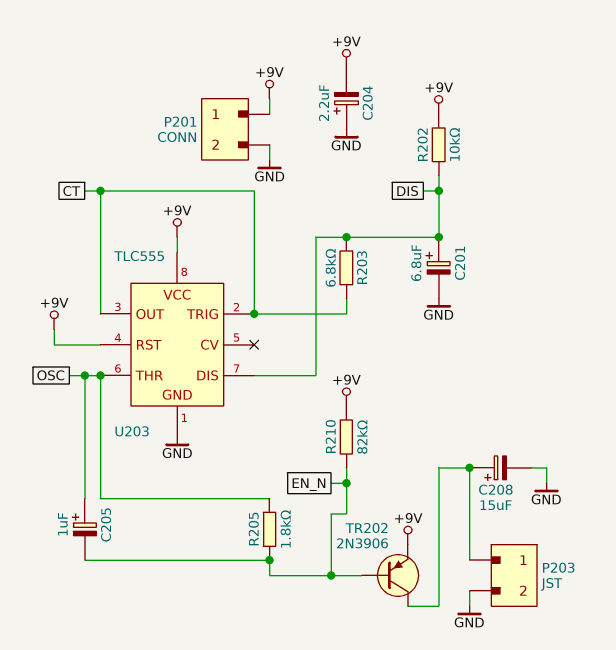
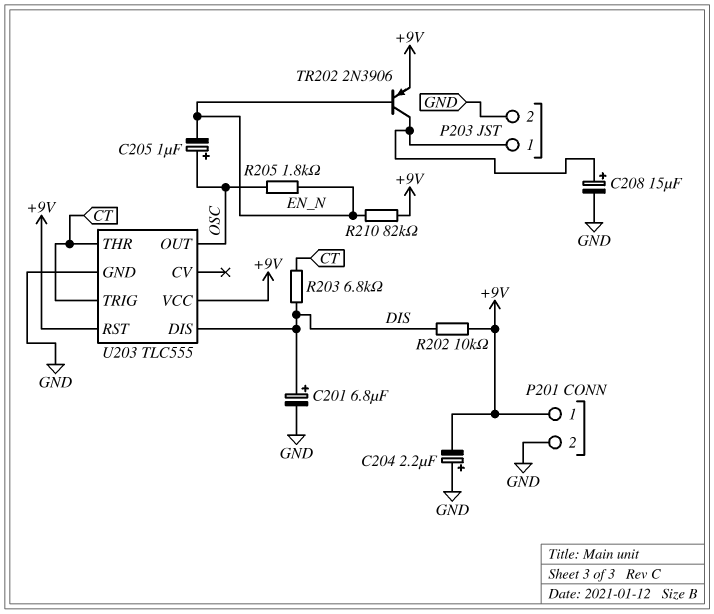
U203 pin OUT: CT -> OSC
U203 pin THR: OSC -> CT

